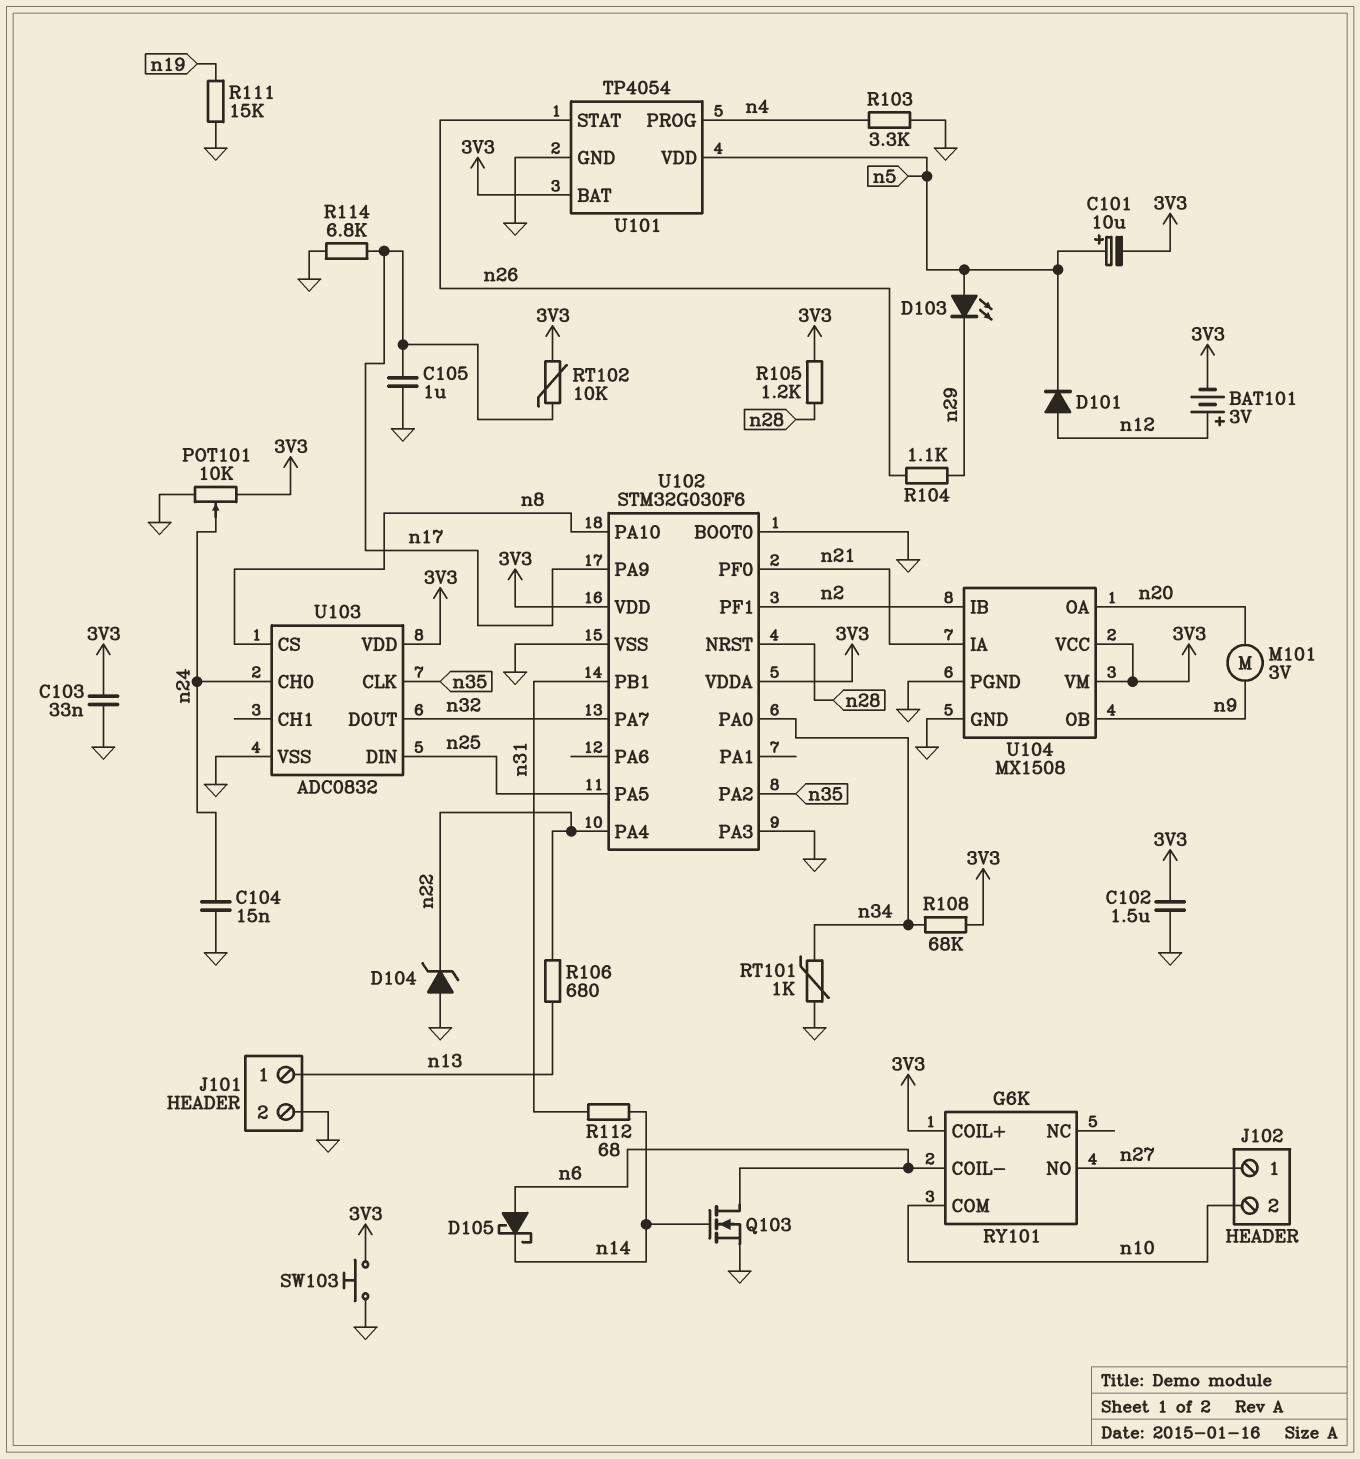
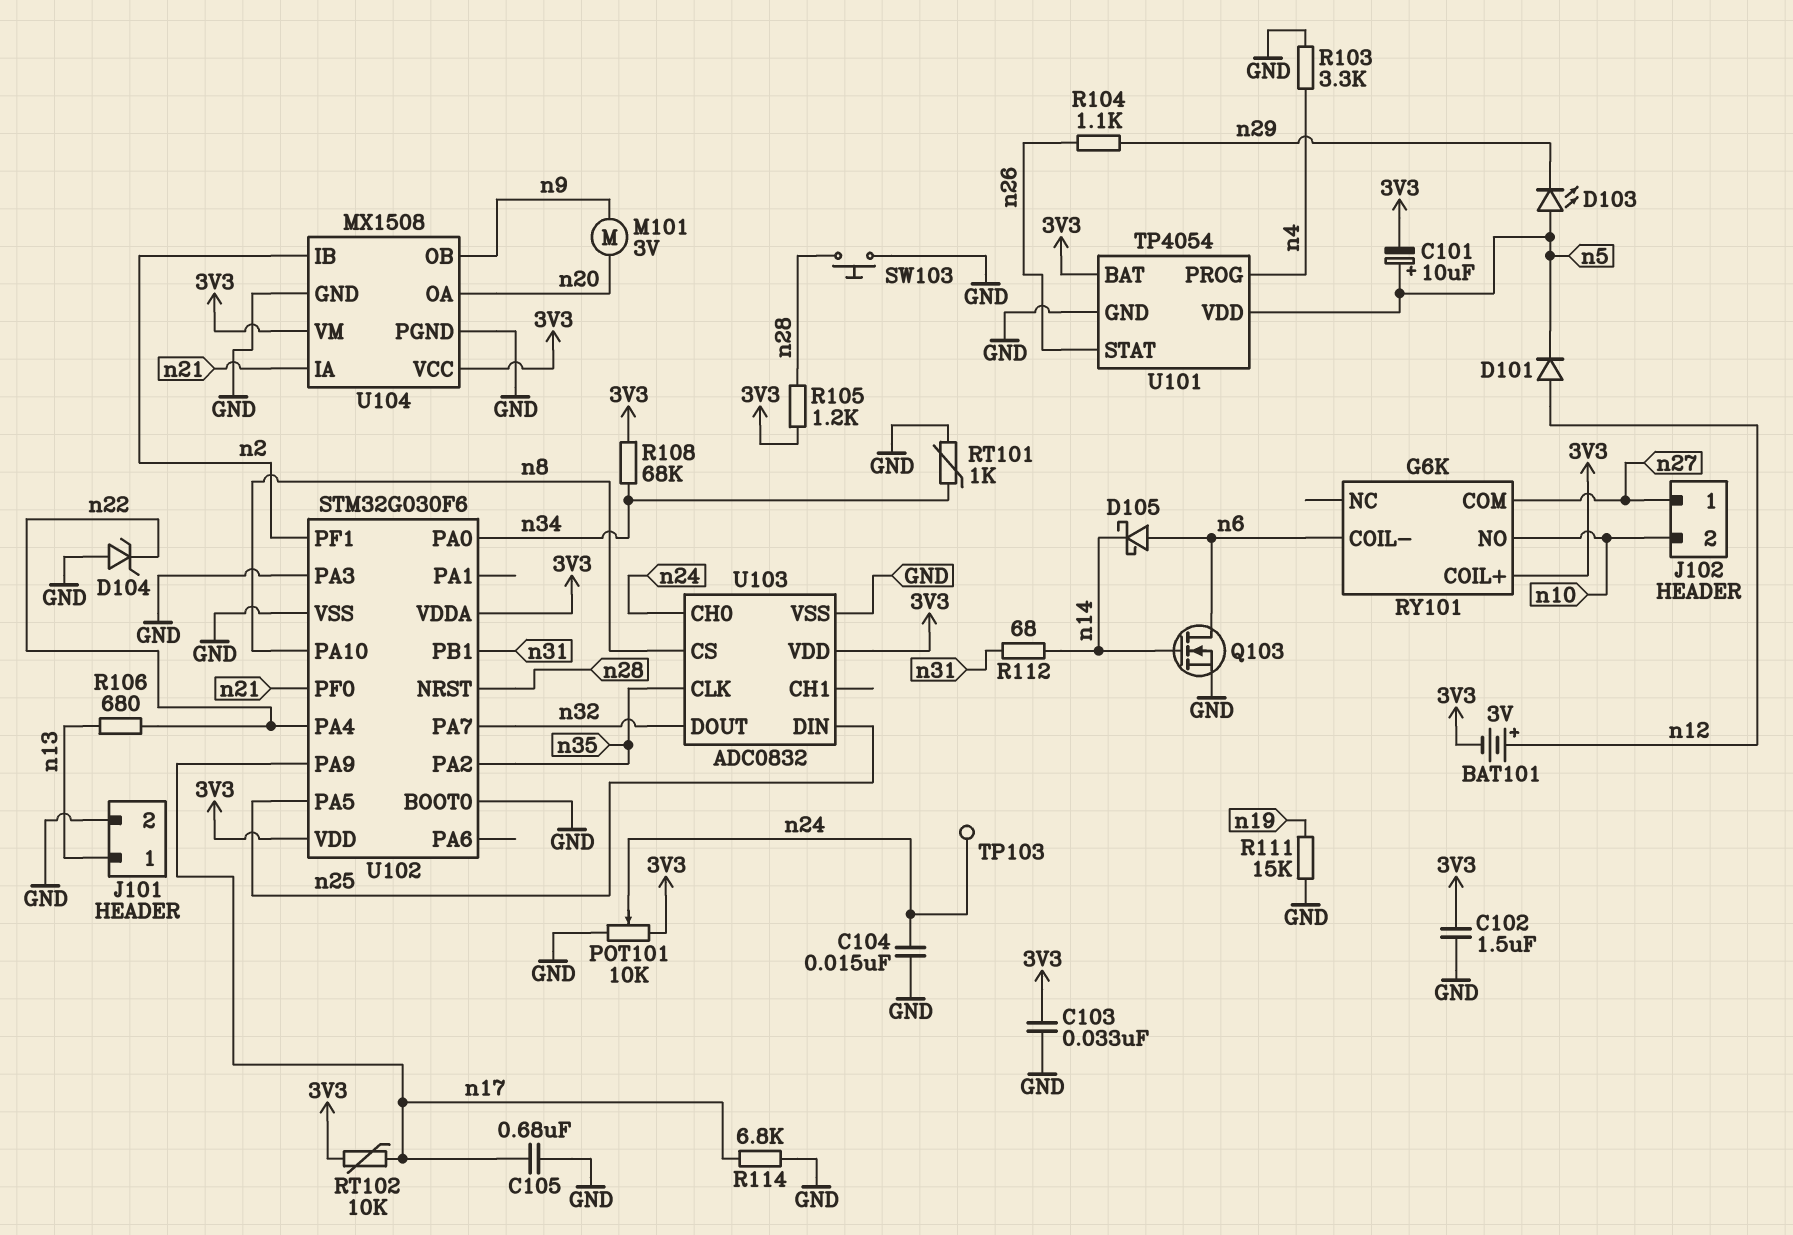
C105: 1uF (GND, n17) -> 680nF (GND, n17)
RY101 pin COM: n10 -> n27
RY101 pin NO: n27 -> n10
SW103: button (3V3, GND) -> button (GND, n28)
TP103: none -> test point (n24)

